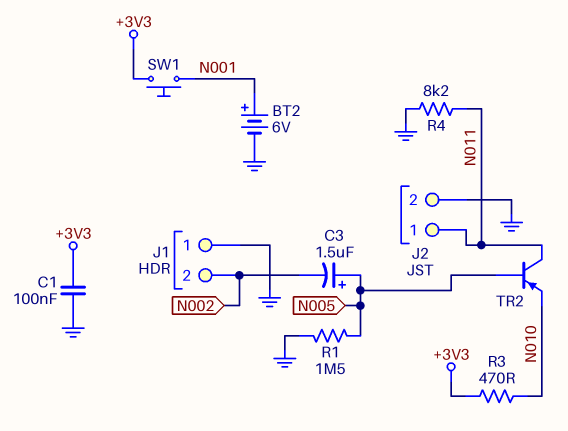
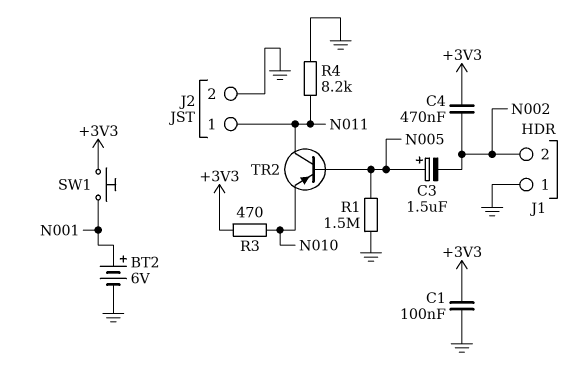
C4: none -> 470nF (+3V3, N002)

